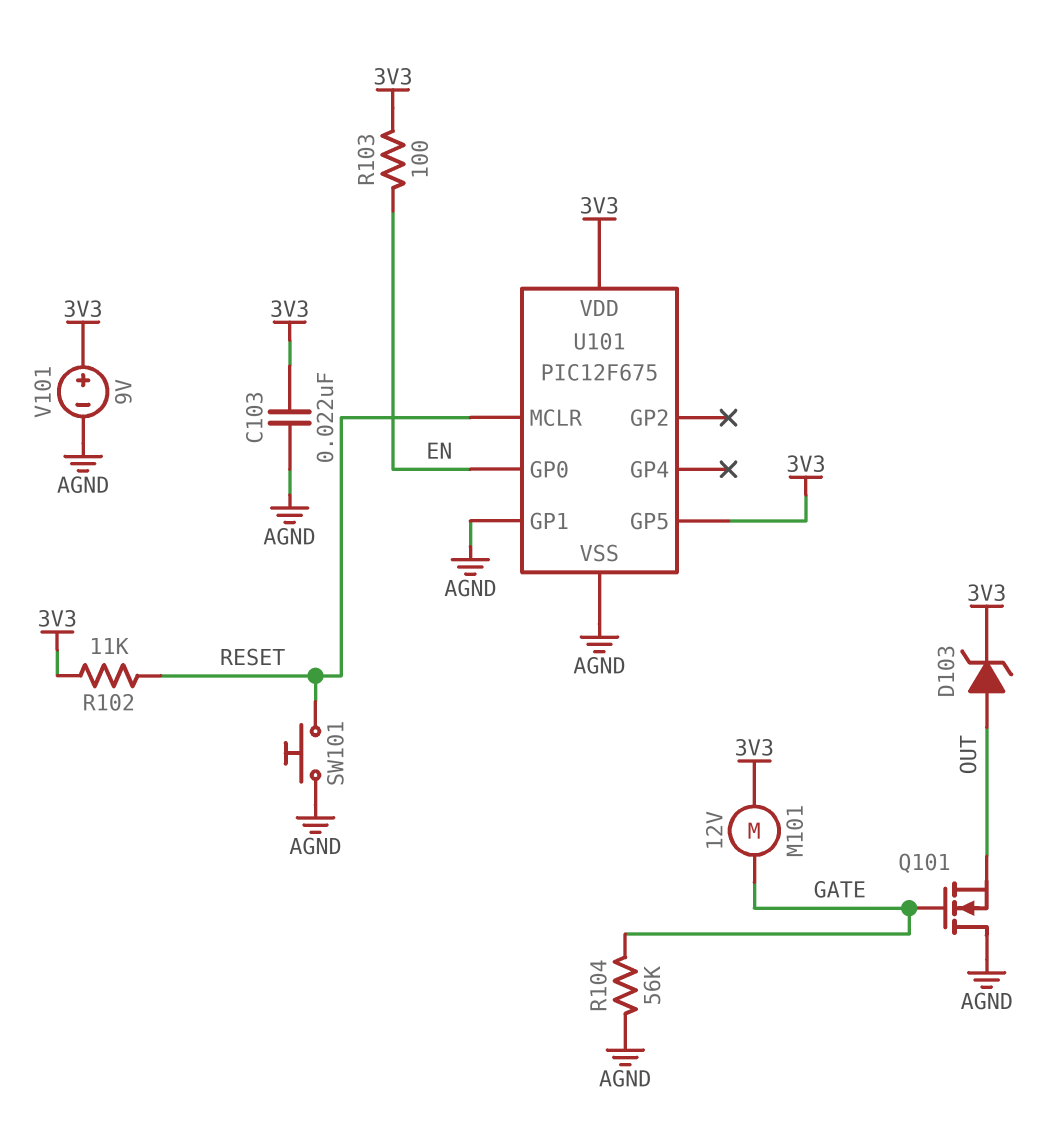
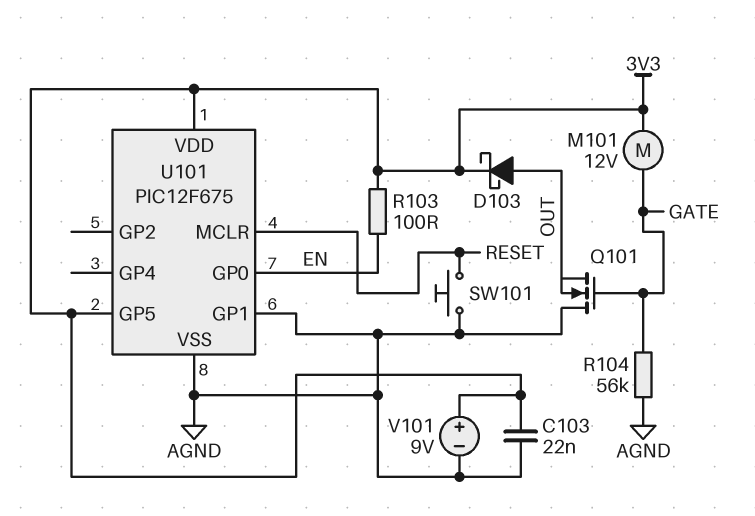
D103: zener (A OUT, K 3V3) -> schottky (A OUT, K 3V3)
R102: 11k (3V3, RESET) -> none

